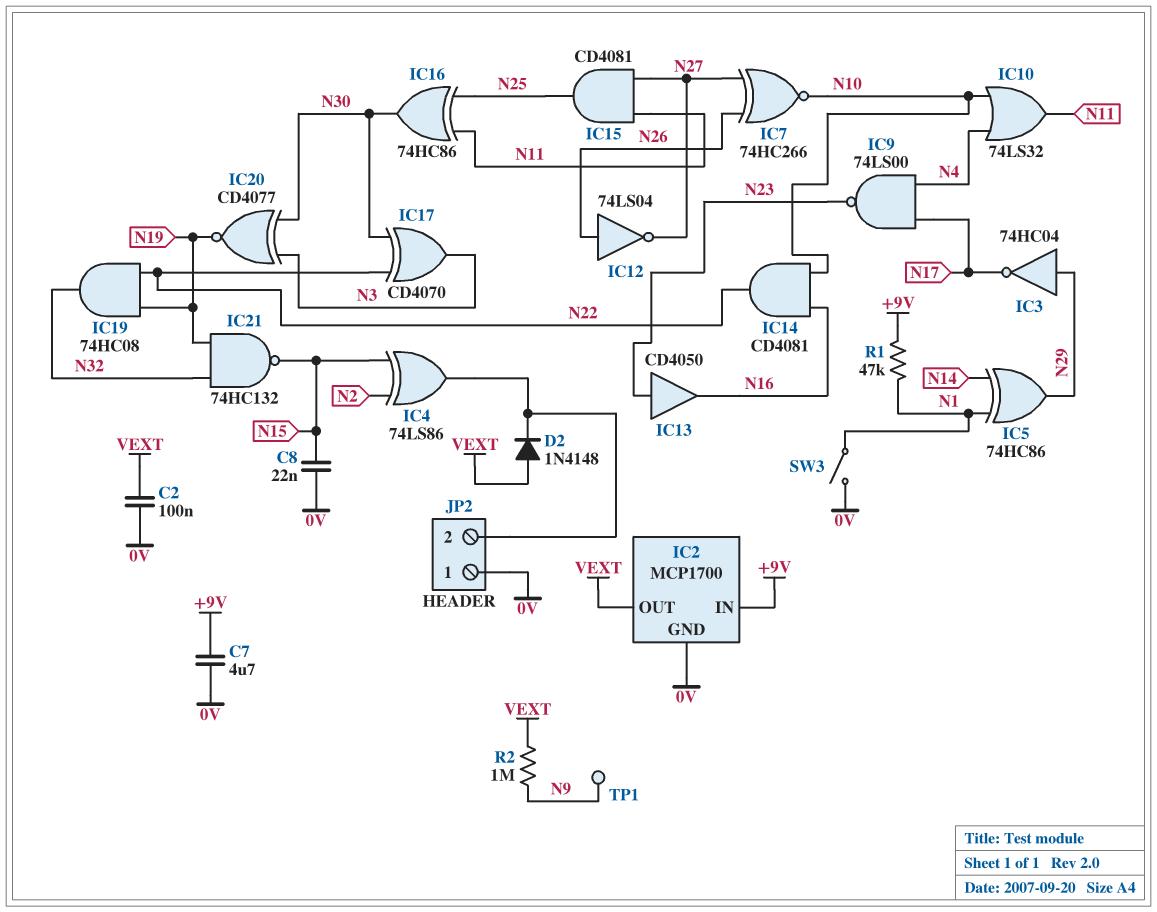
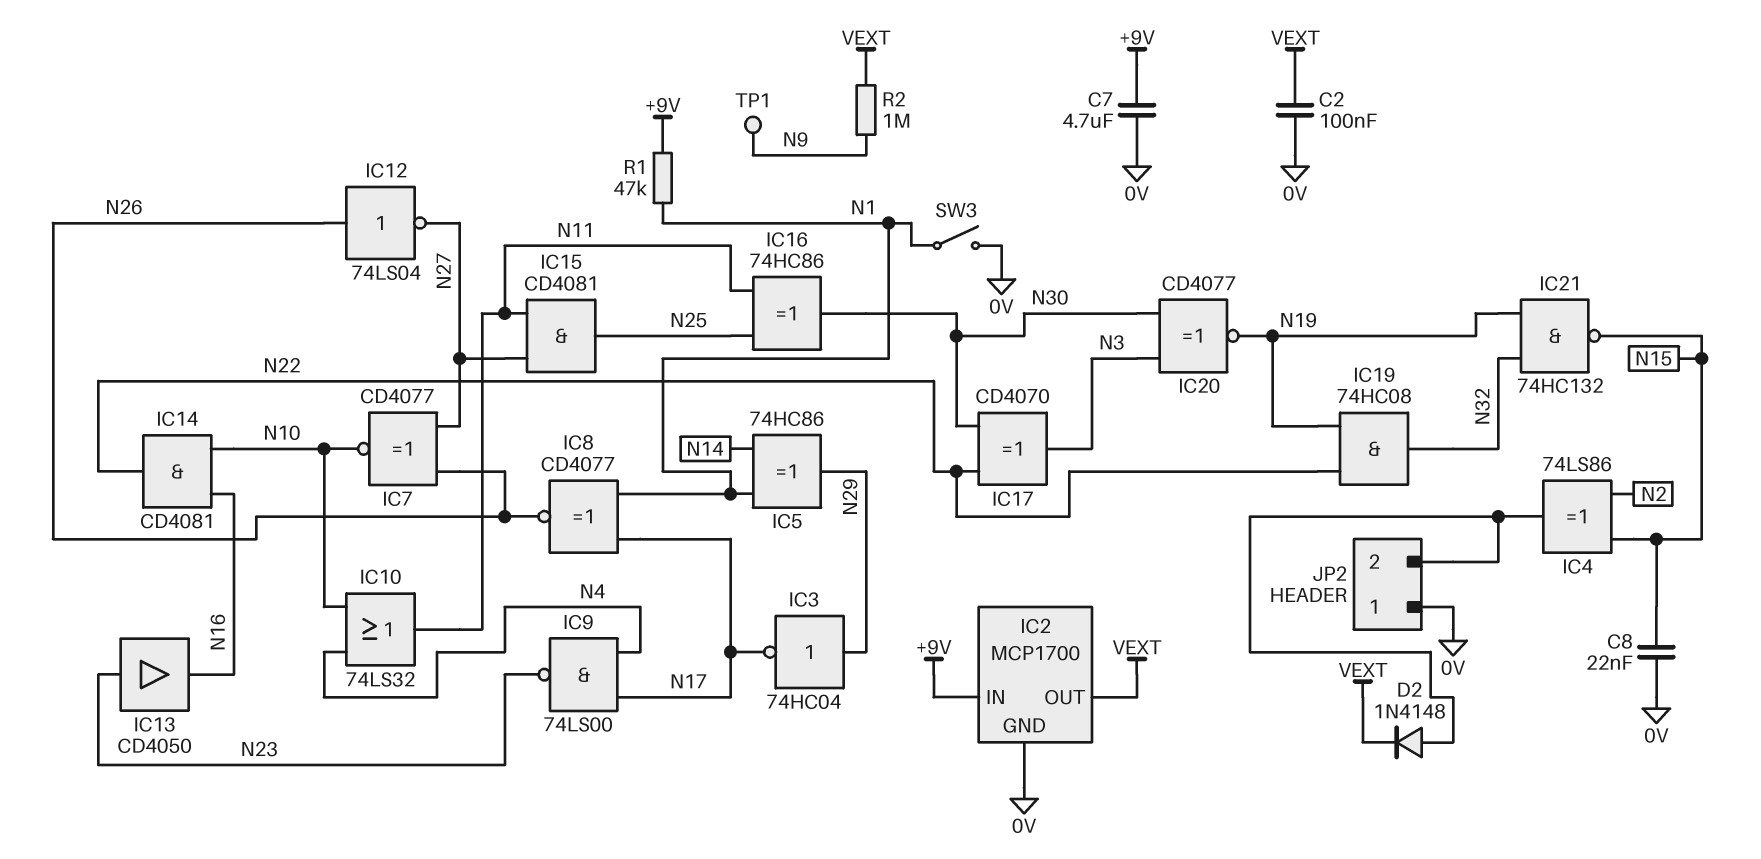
D2: diode 1N4148 (A VEXT, K JP2/2) -> diode 1N4148 (A JP2/2, K VEXT)
IC7: XNOR 74HC266 (in N26, in N27, out N10) -> XNOR CD4077 (in N26, in N27, out N10)
IC8: none -> XNOR CD4077 (in N1, in N17, out N26)

